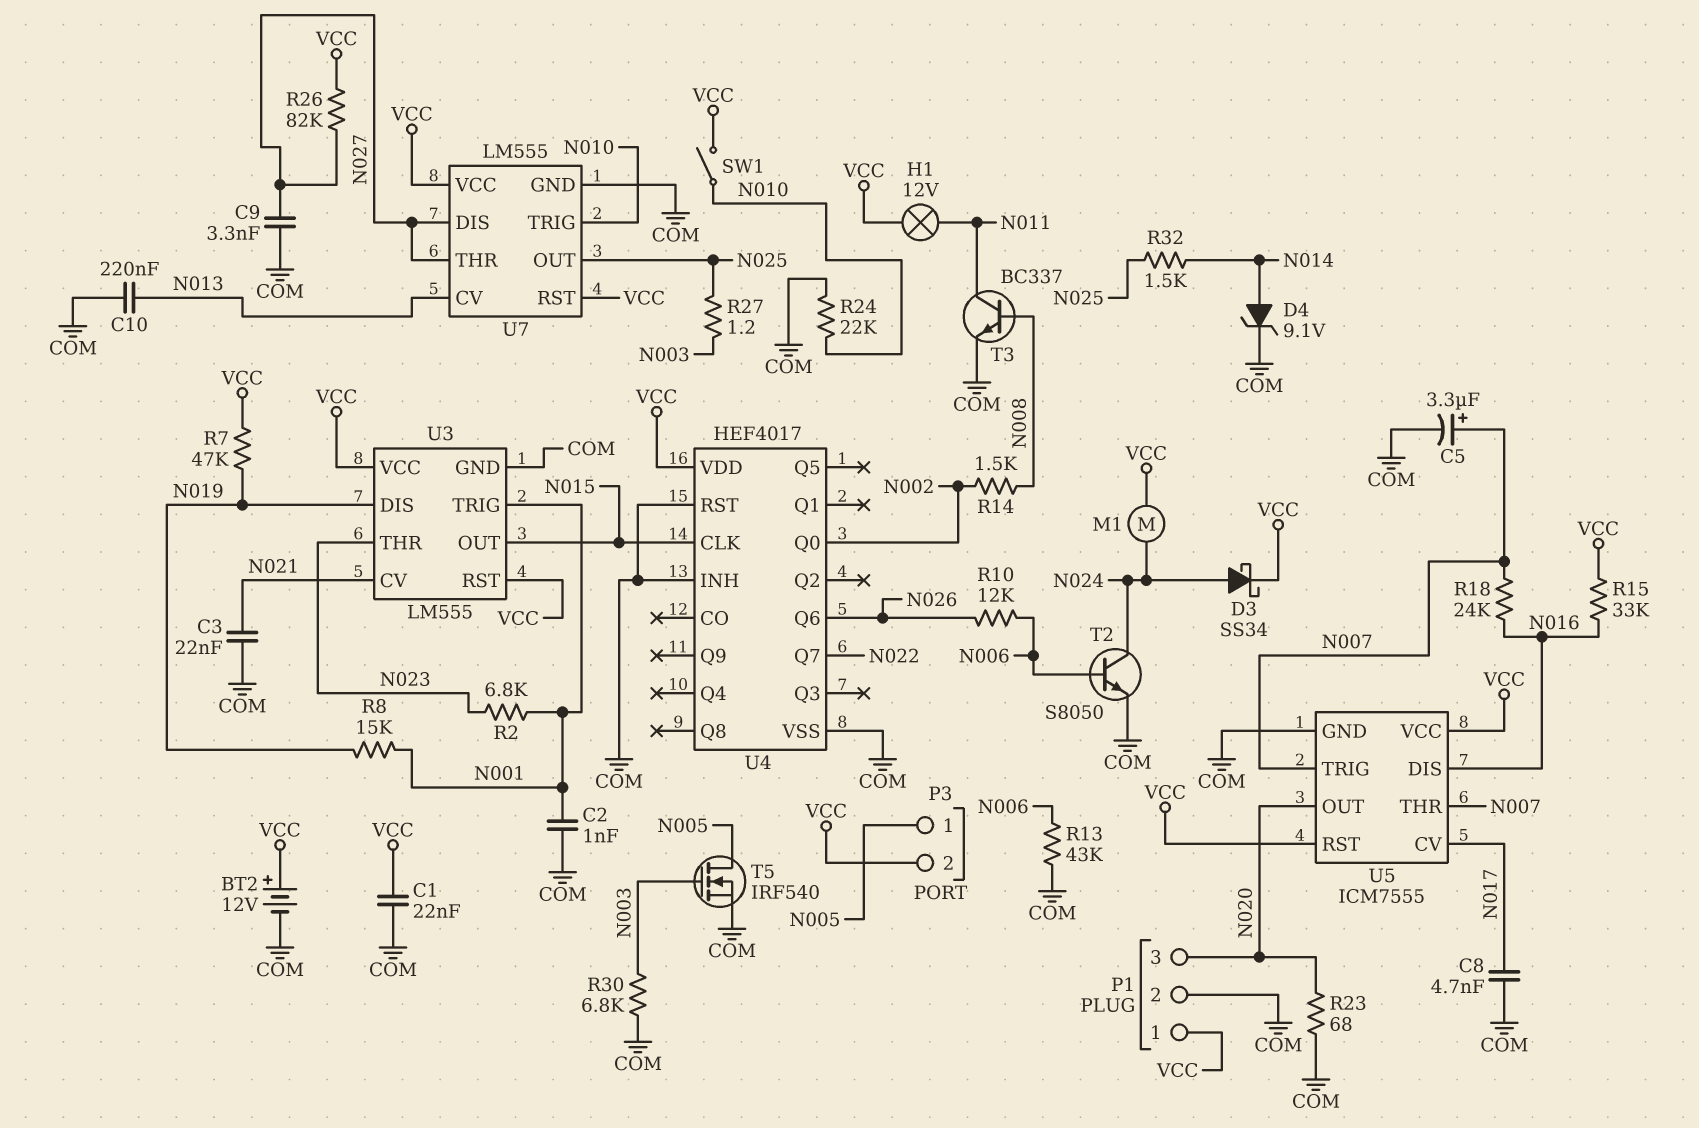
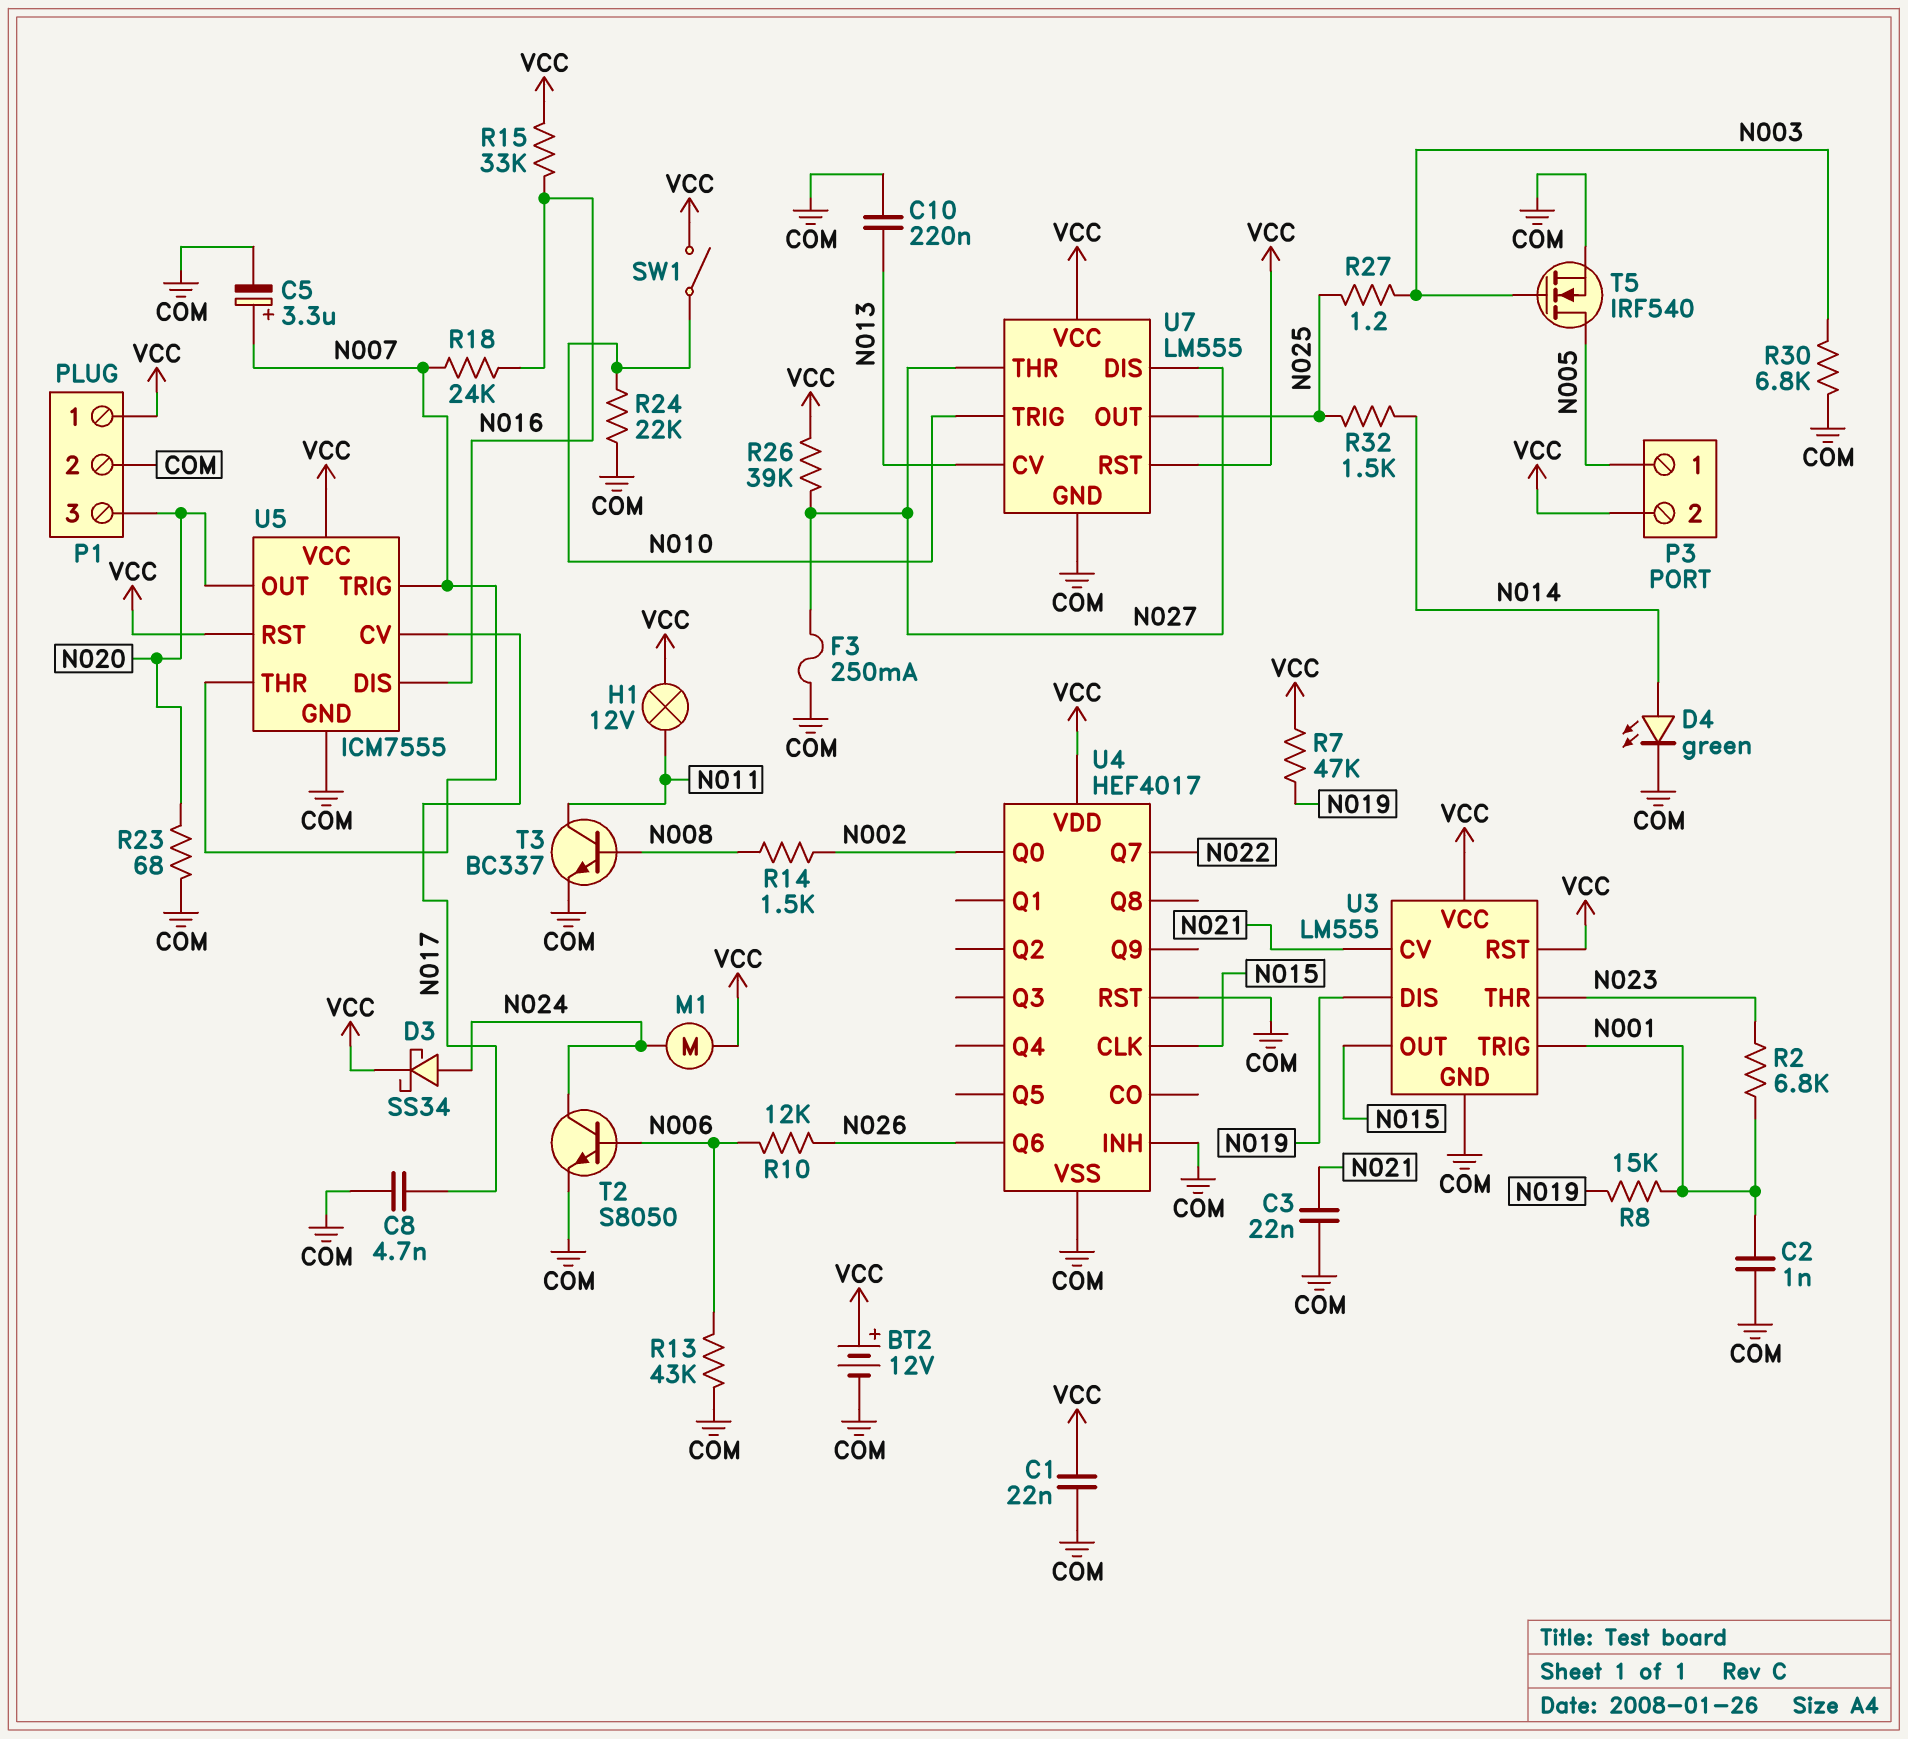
C9: 3.3nF (COM, N027) -> none
D4: zener 9.1V (A N014, K COM) -> LED green (A N014, K COM)
F3: none -> 250mA (COM, N027)
R26: 82k (N027, VCC) -> 39k (N027, VCC)

